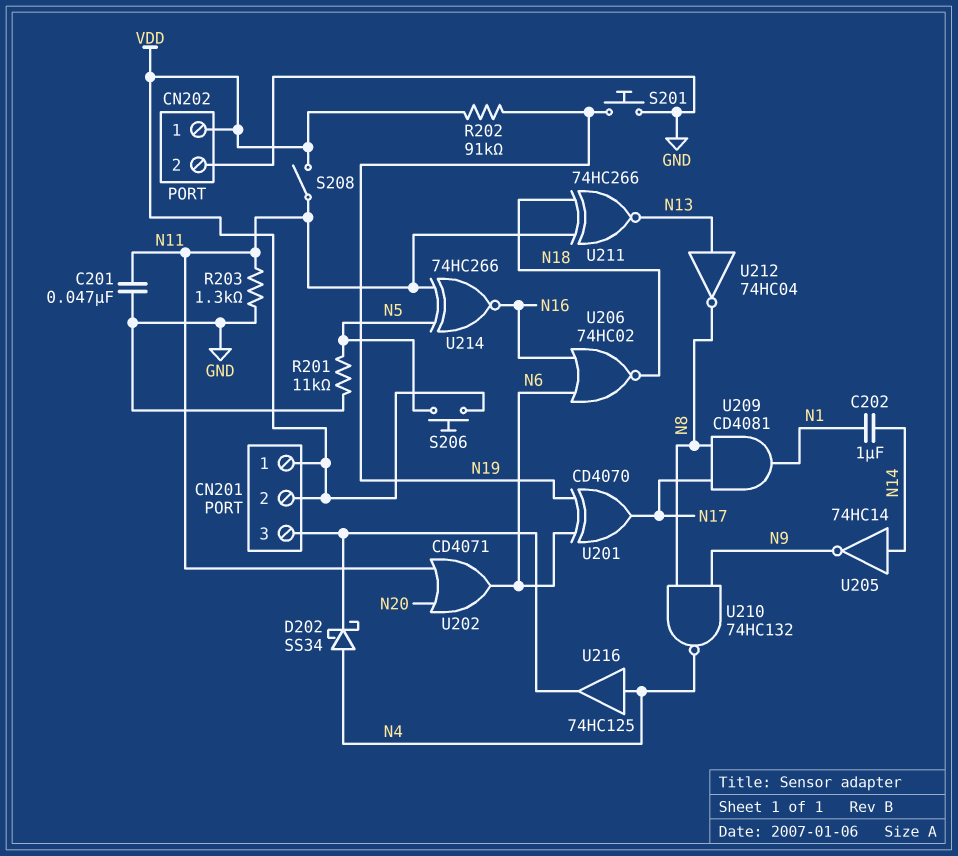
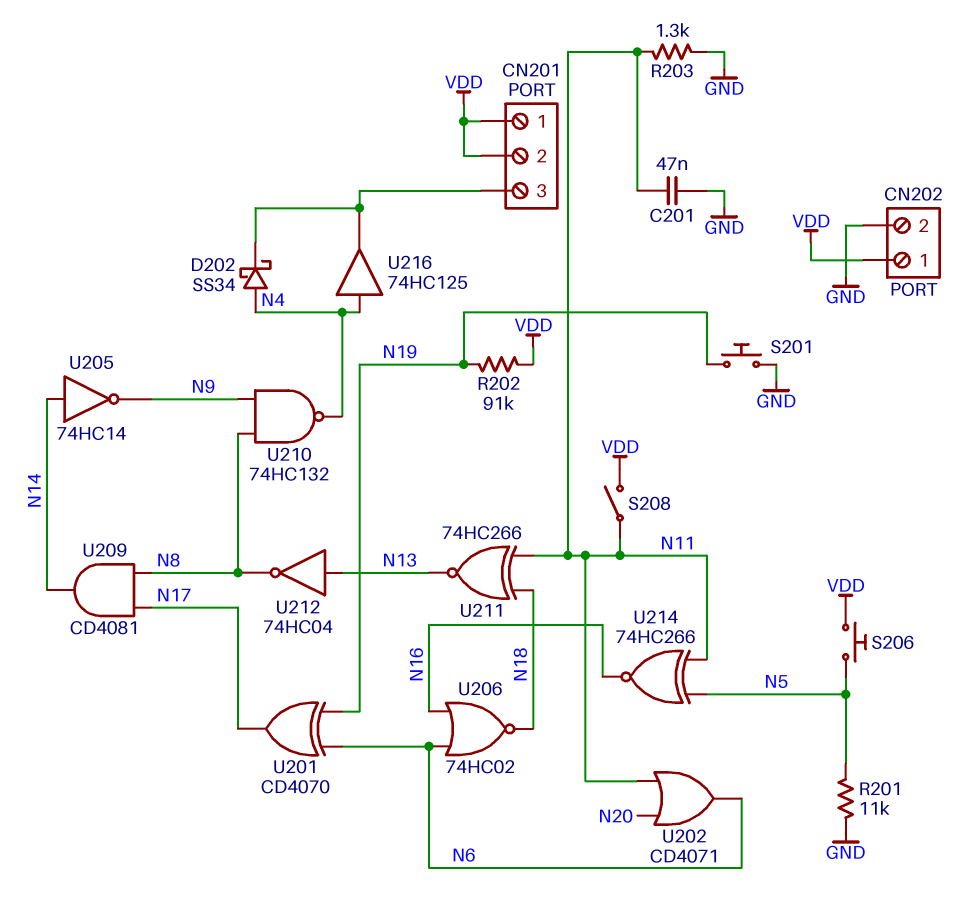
C202: 1uF (N1, N14) -> none
U209: AND CD4081 (in N8, in N17, out N1) -> AND CD4081 (in N8, in N17, out N14)

